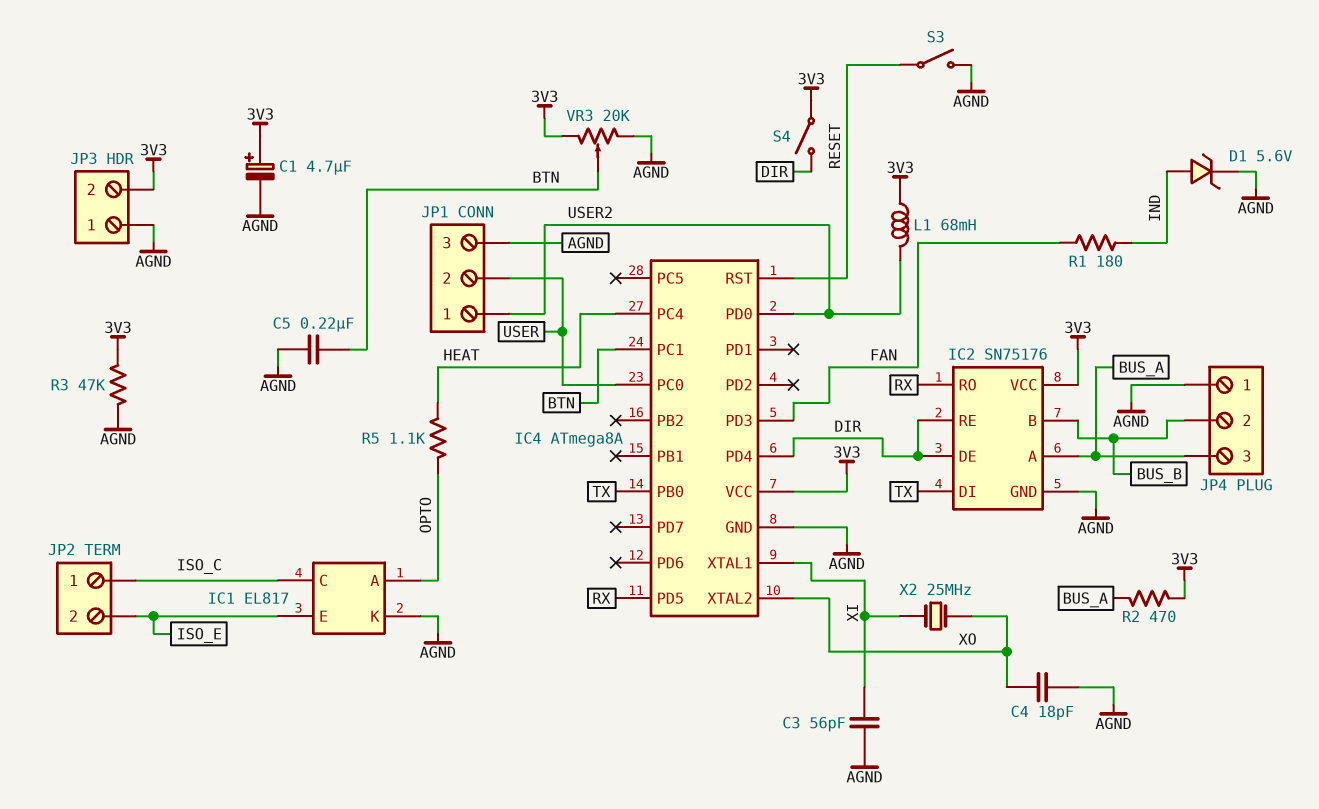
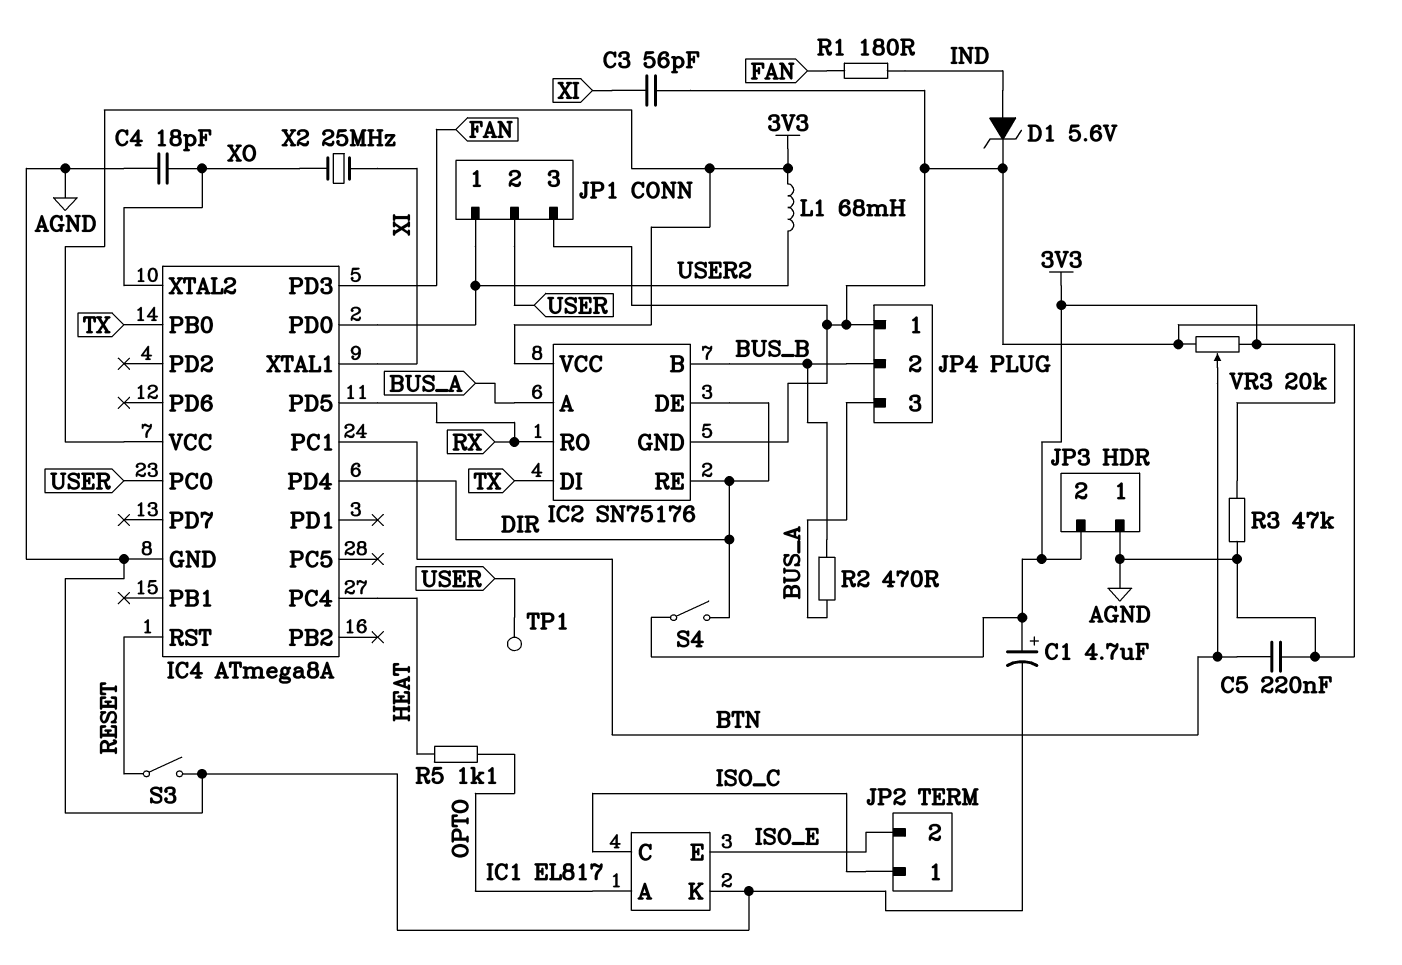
R2: 470 (3V3, BUS_A) -> 470 (BUS_A, BUS_B)
TP1: none -> test point (USER)

